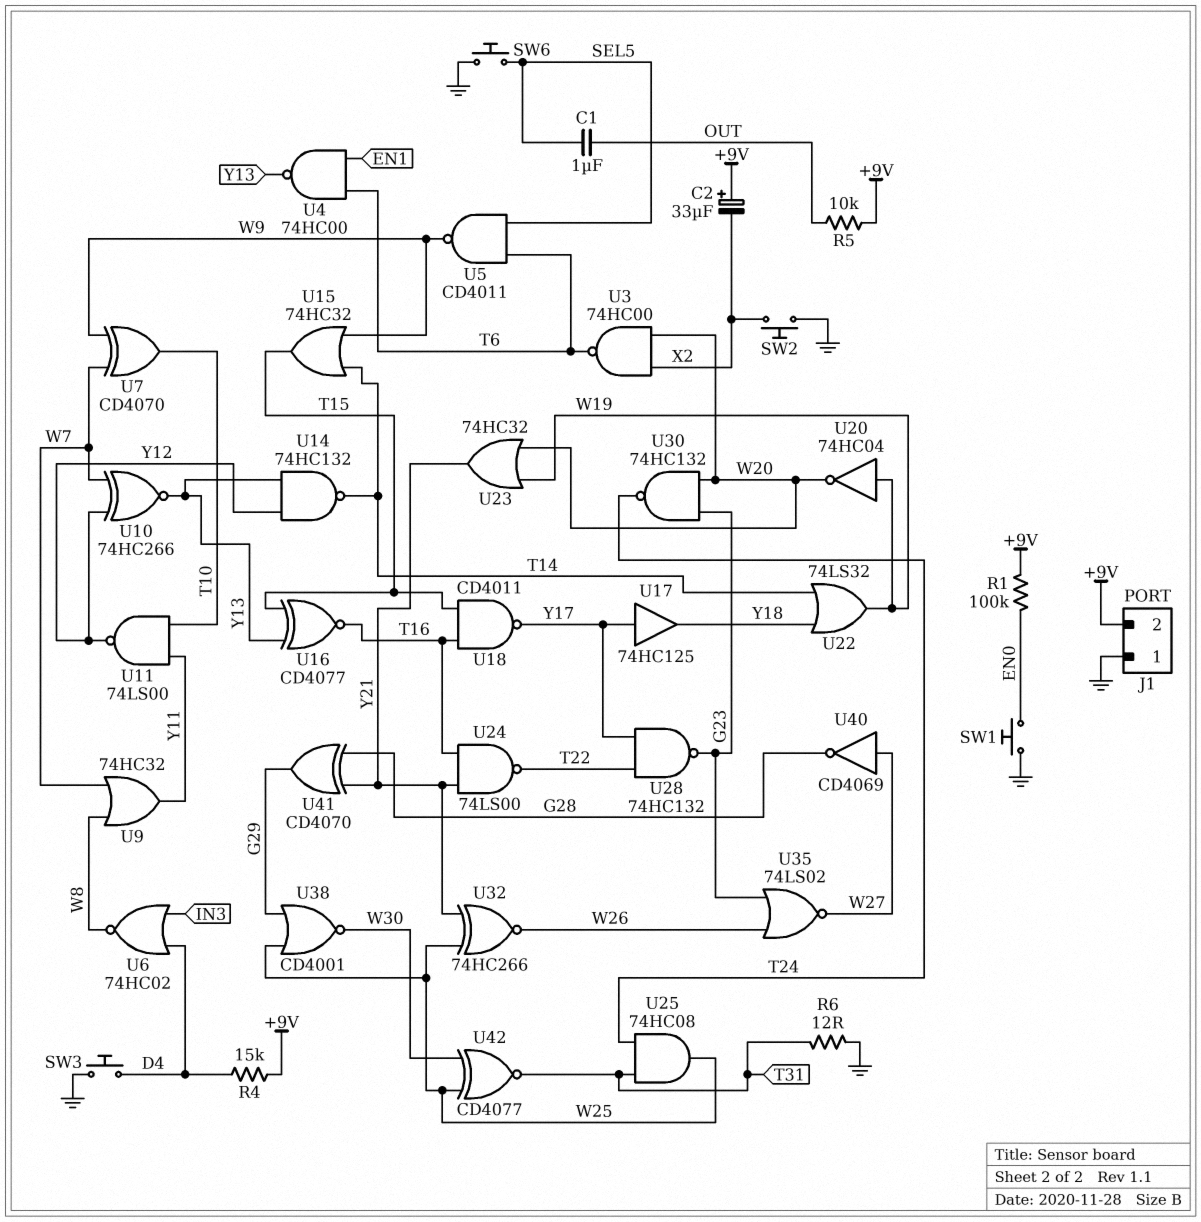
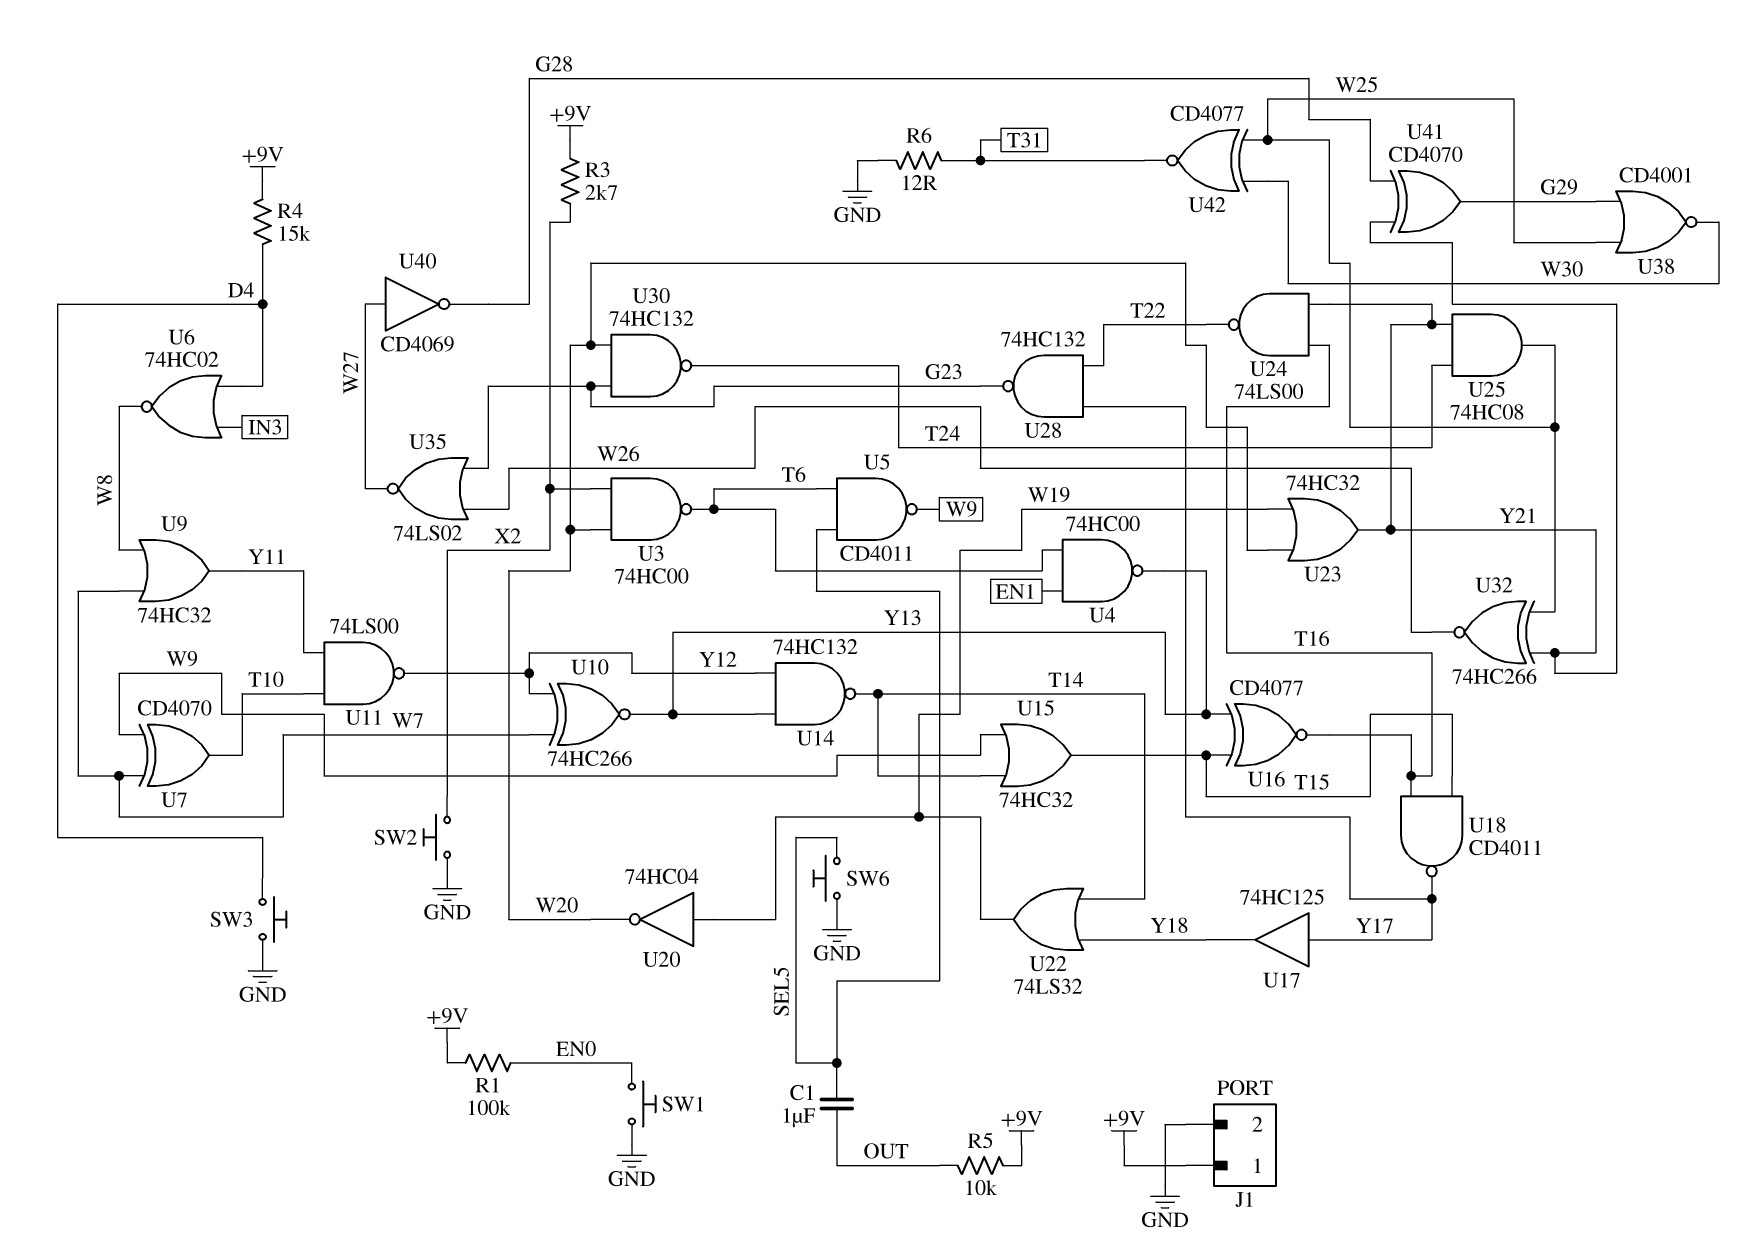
C2: 33uF (plus +9V, minus X2) -> none
J1 pin 1: GND -> +9V
J1 pin 2: +9V -> GND
R3: none -> 2.7k (+9V, X2)
U25: AND 74HC08 (in T24, in T31, out W25) -> AND 74HC08 (in T24, in Y21, out W25)

